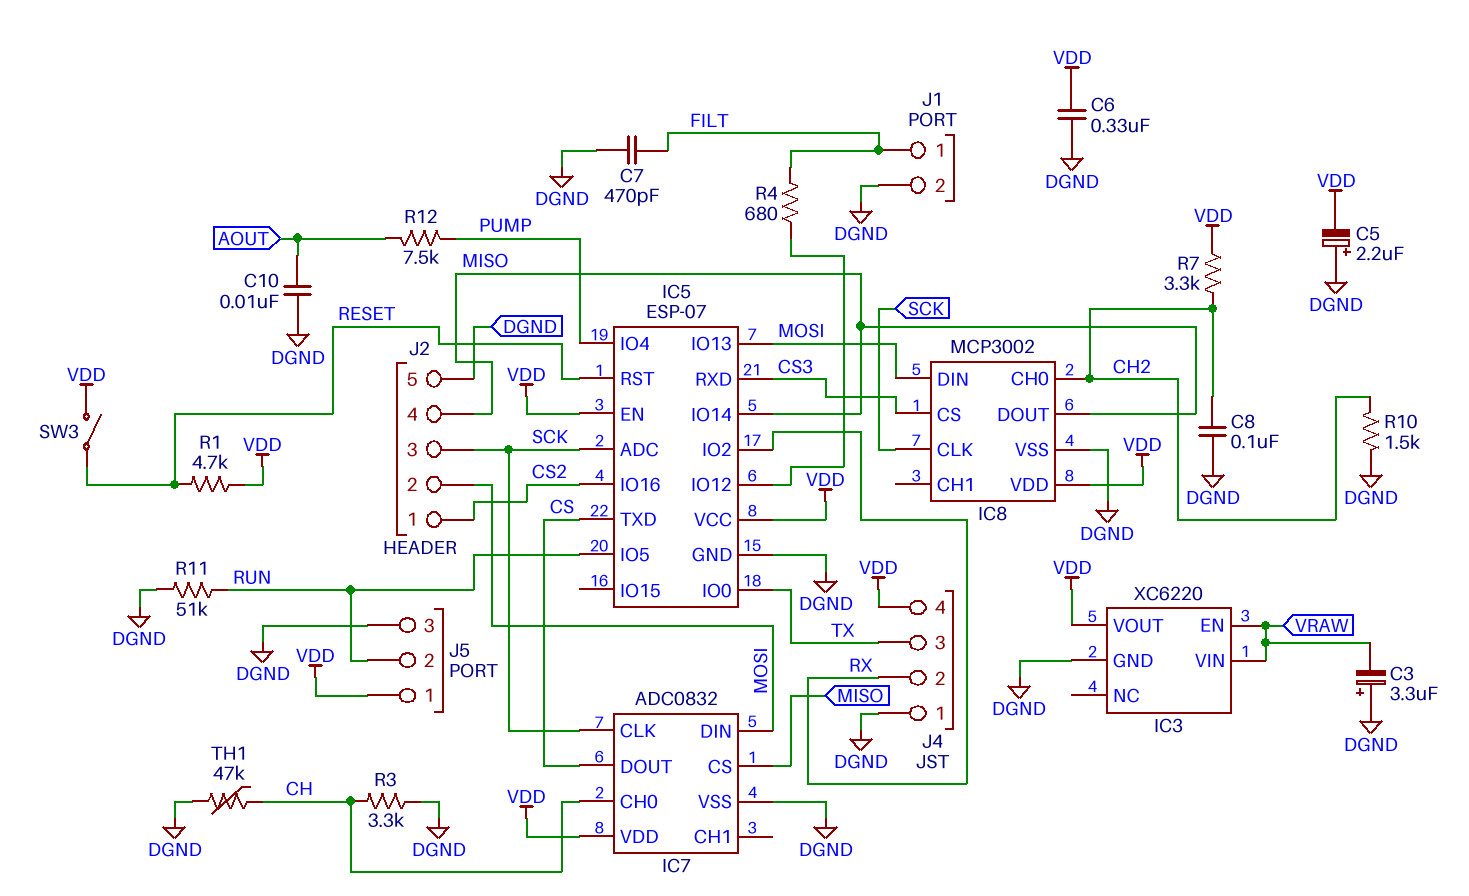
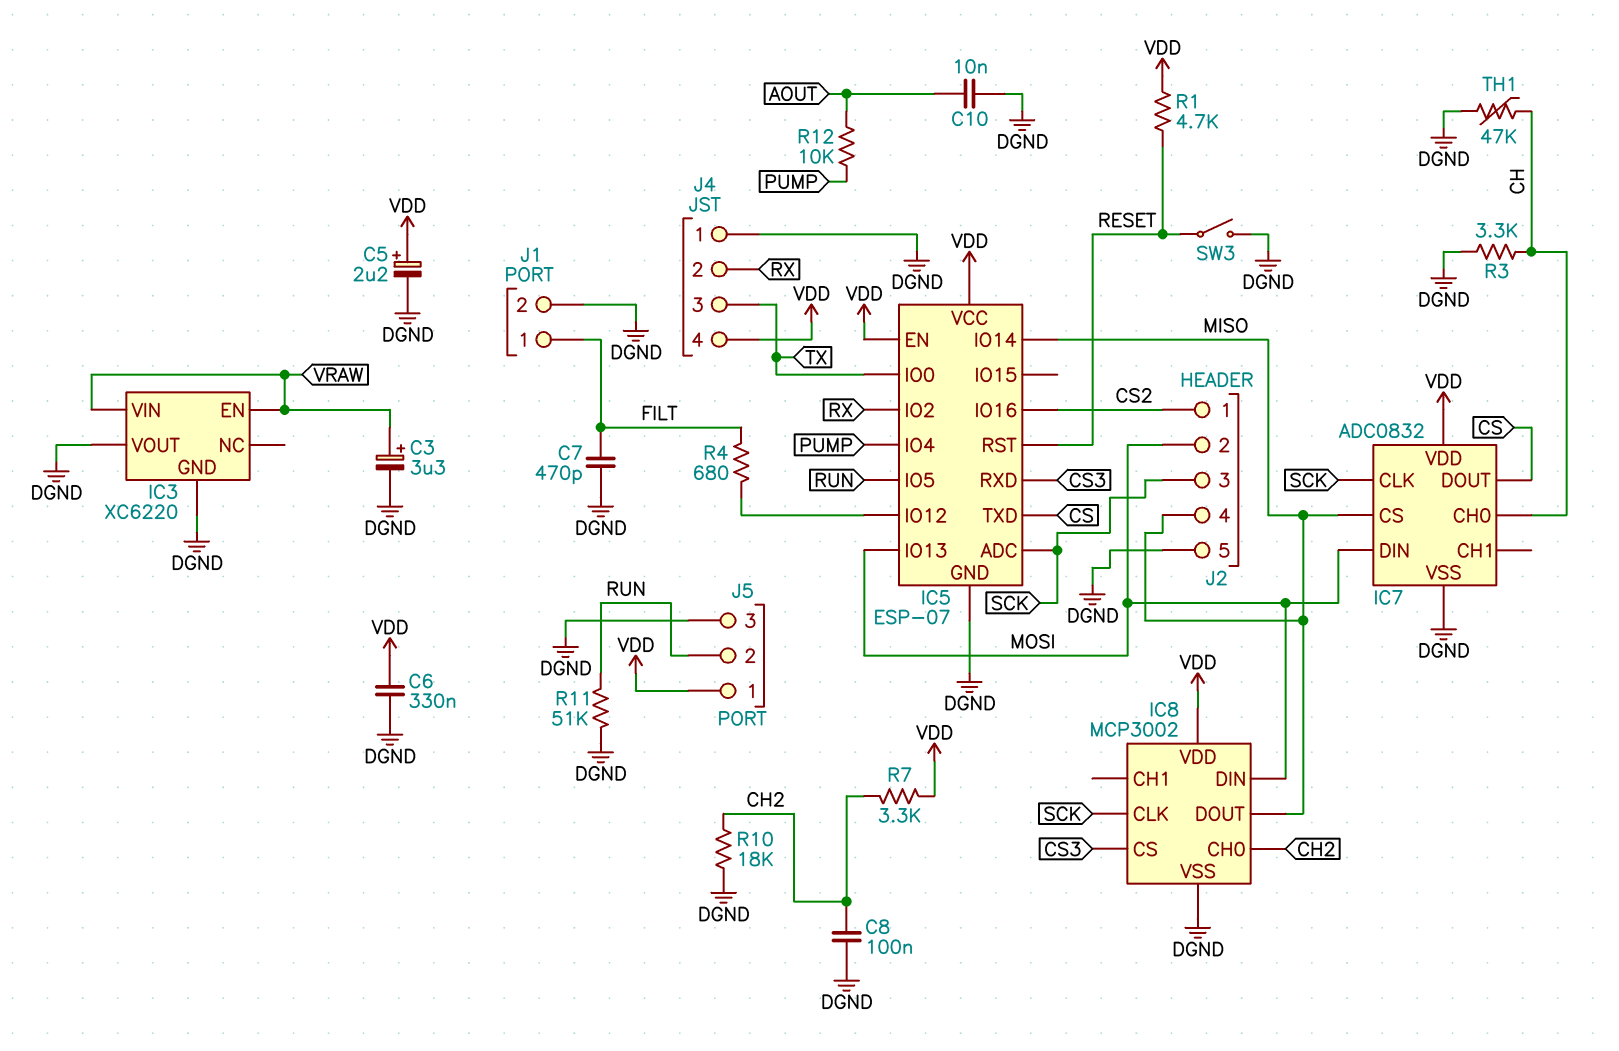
C3: 3.3uF (plus DGND, minus VRAW) -> 3.3uF (plus VRAW, minus DGND)
C5: 2.2uF (plus DGND, minus VDD) -> 2.2uF (plus VDD, minus DGND)
IC3 pin VOUT: VDD -> DGND
R10: 1.5k (CH2, DGND) -> 18k (CH2, DGND)
R12: 7.5k (AOUT, PUMP) -> 10k (AOUT, PUMP)
SW3: switch (RESET, VDD) -> switch (DGND, RESET)

